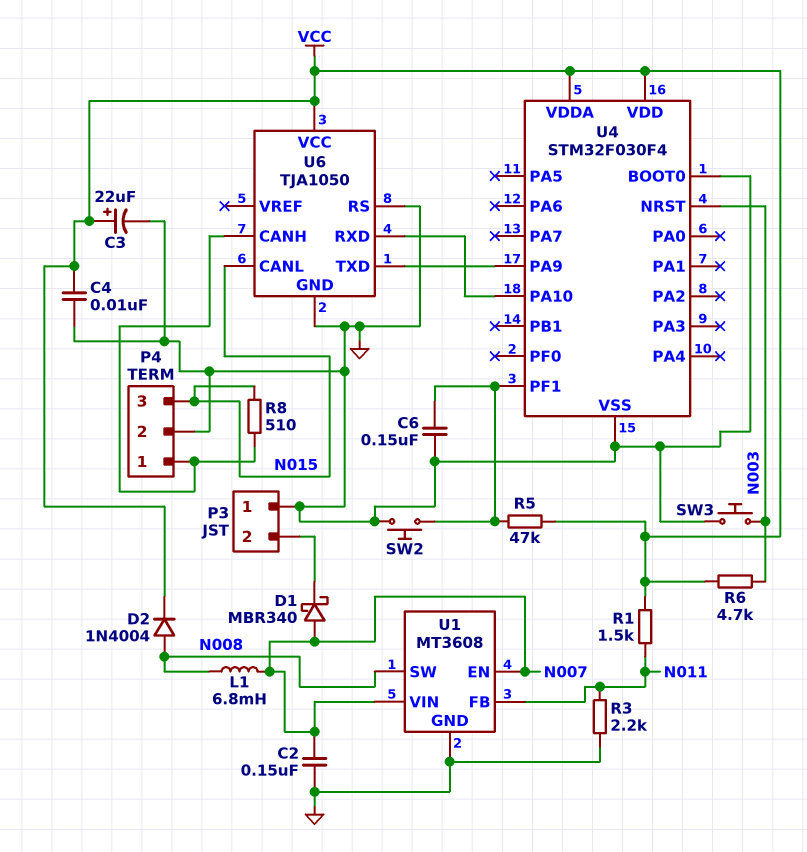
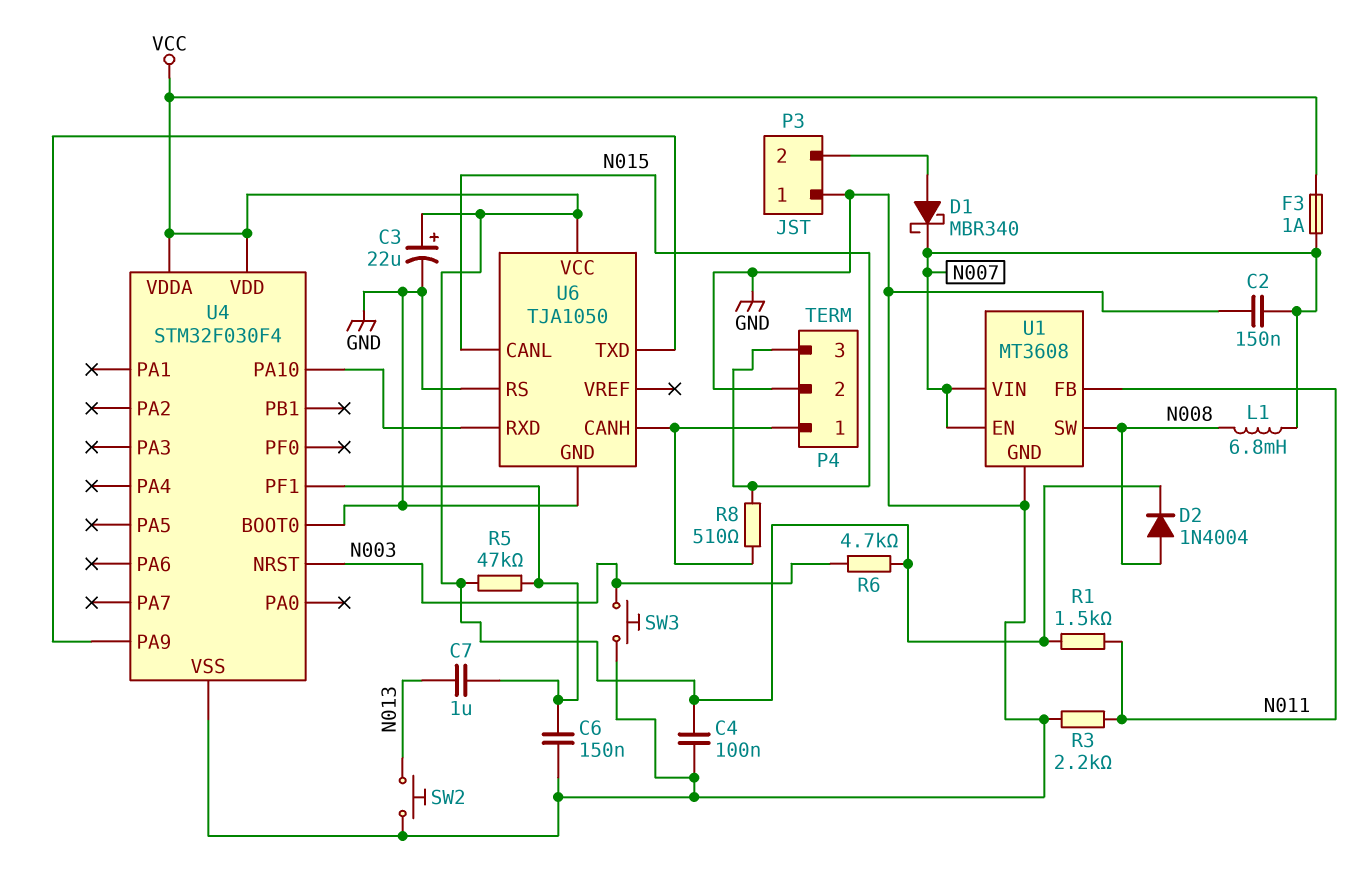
C4: 10nF (GND, VCC) -> 100nF (GND, VCC)
C7: none -> 1uF (N013, U4/PF1)
D1: schottky MBR340 (A N007, K P3/2) -> schottky MBR340 (A P3/2, K N007)
F3: none -> 1A (N007, VCC)
SW2: button (GND, U4/PF1) -> button (GND, N013)

